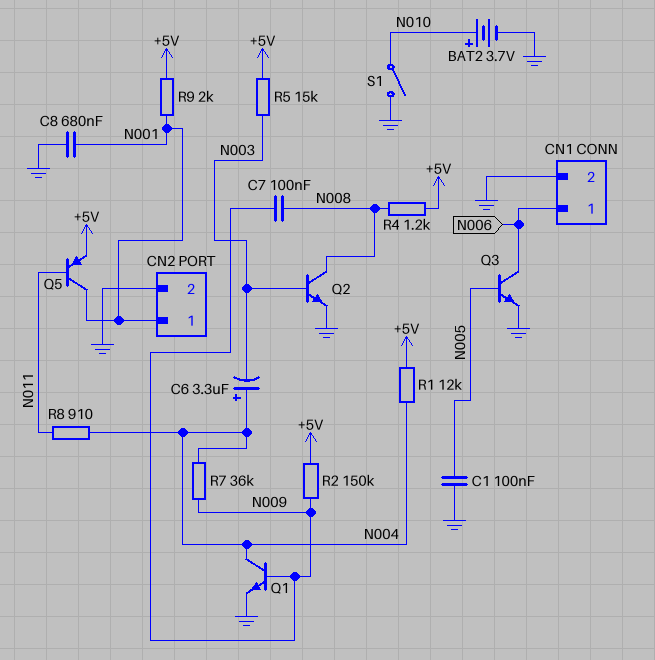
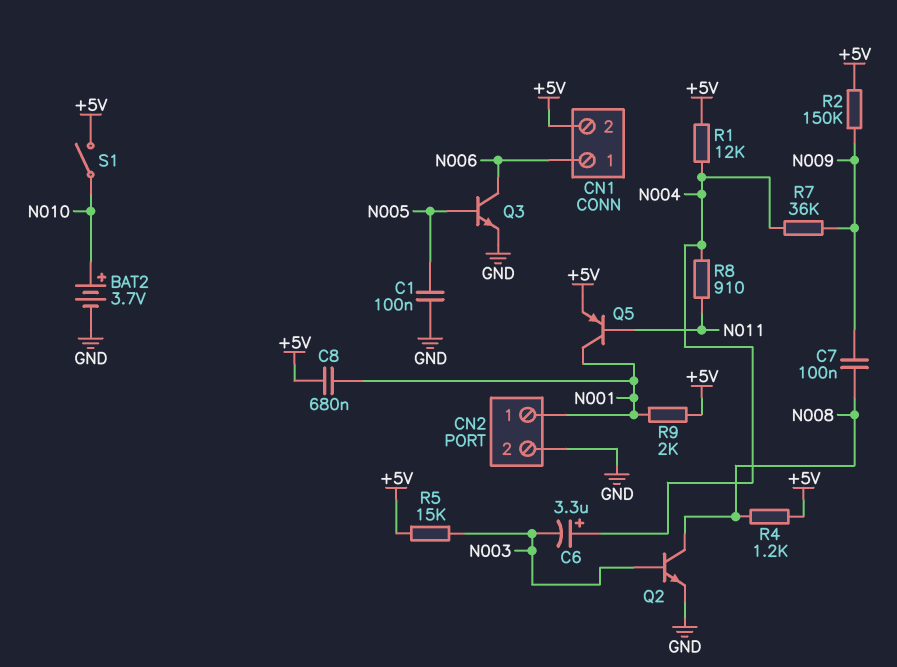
C8: 680nF (GND, N001) -> 680nF (+5V, N001)
CN1 pin 2: GND -> +5V
Q1: NPN (B N009, C N004, E GND) -> none
S1: switch (GND, N010) -> switch (+5V, N010)

